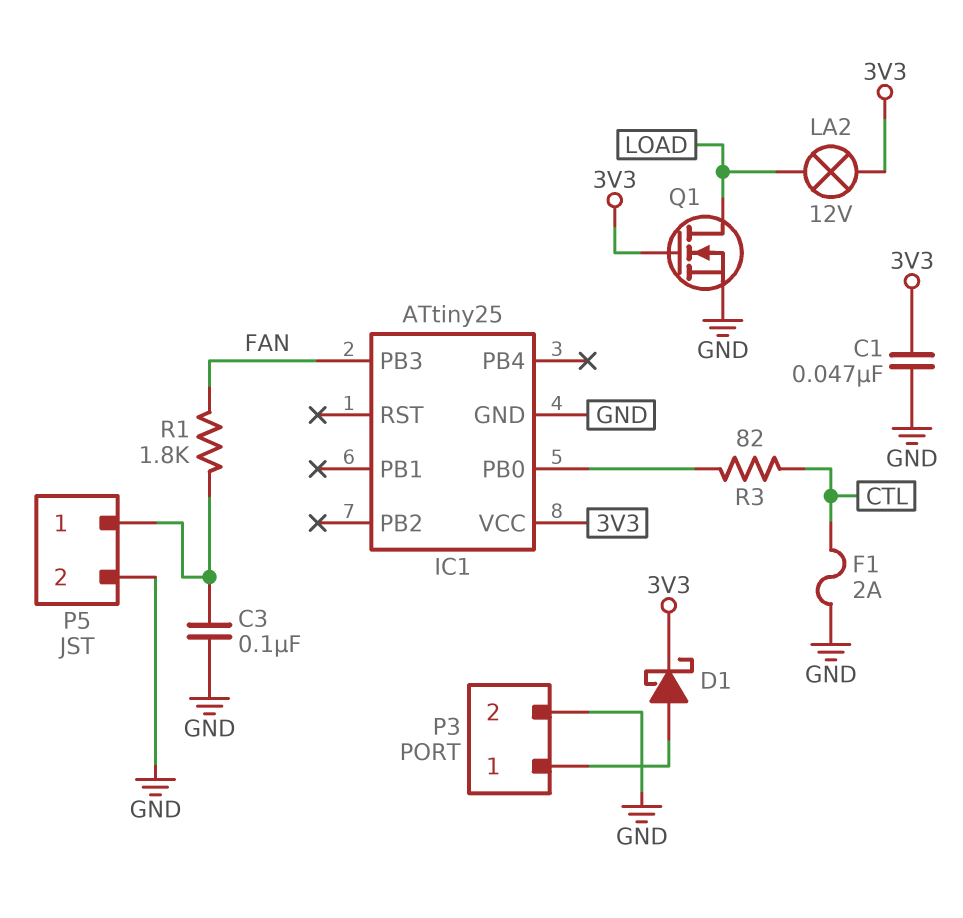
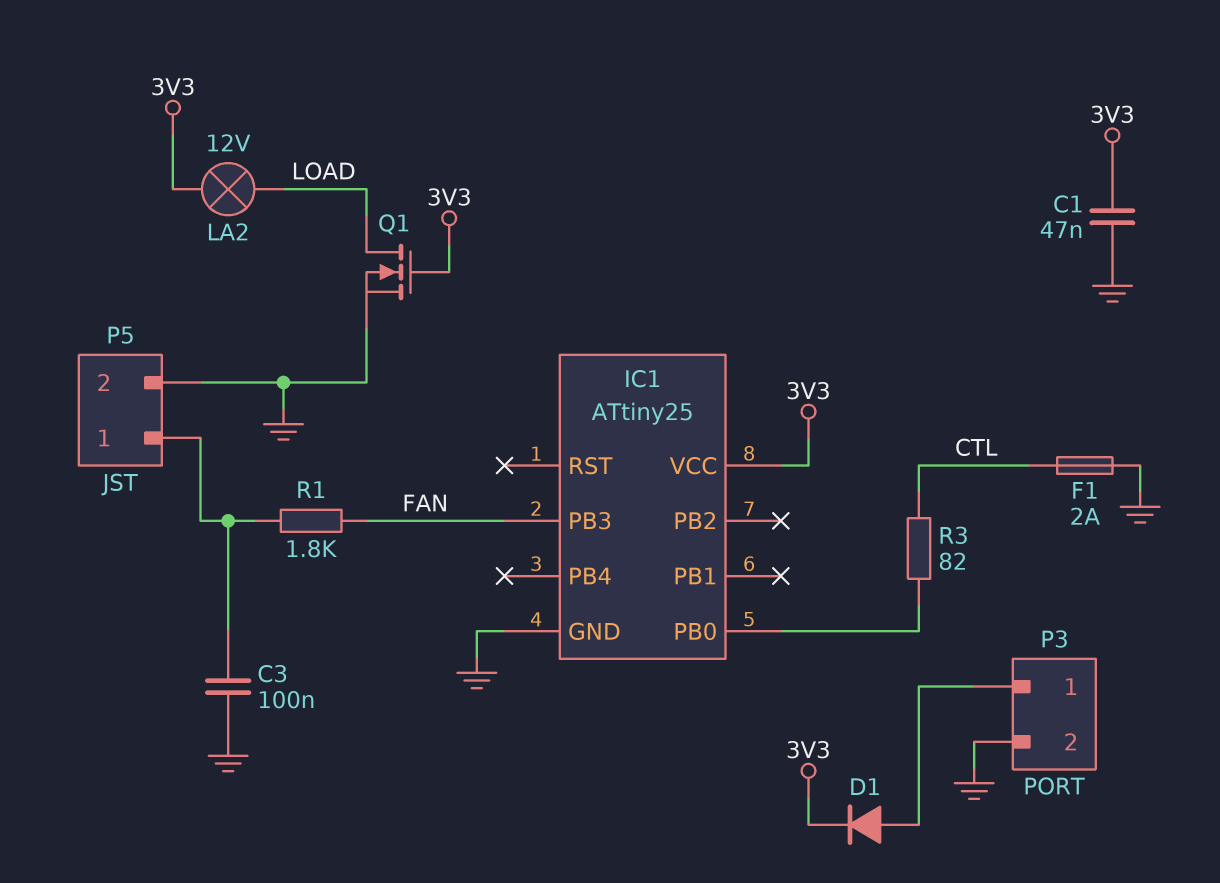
D1: schottky (A P3/1, K 3V3) -> diode (A P3/1, K 3V3)

